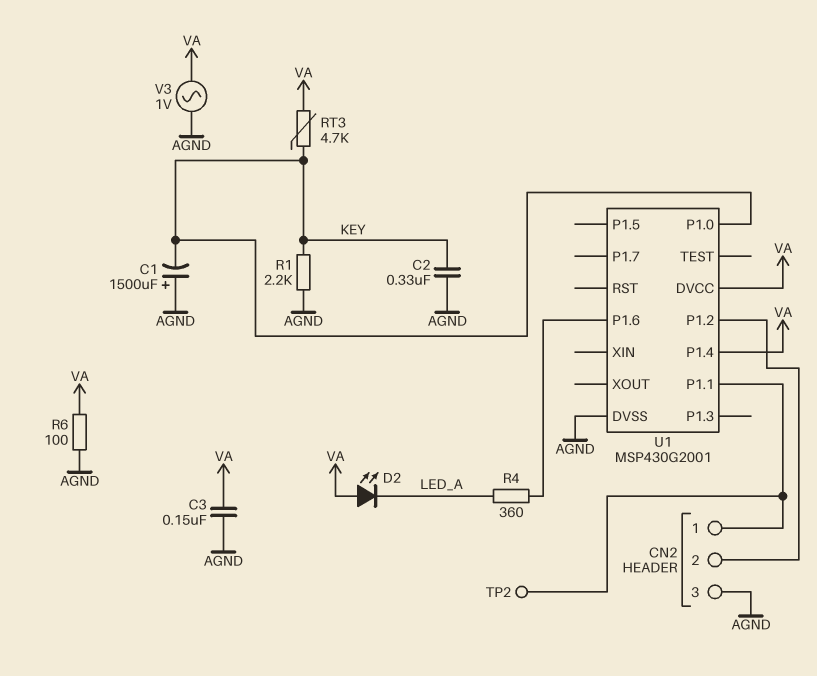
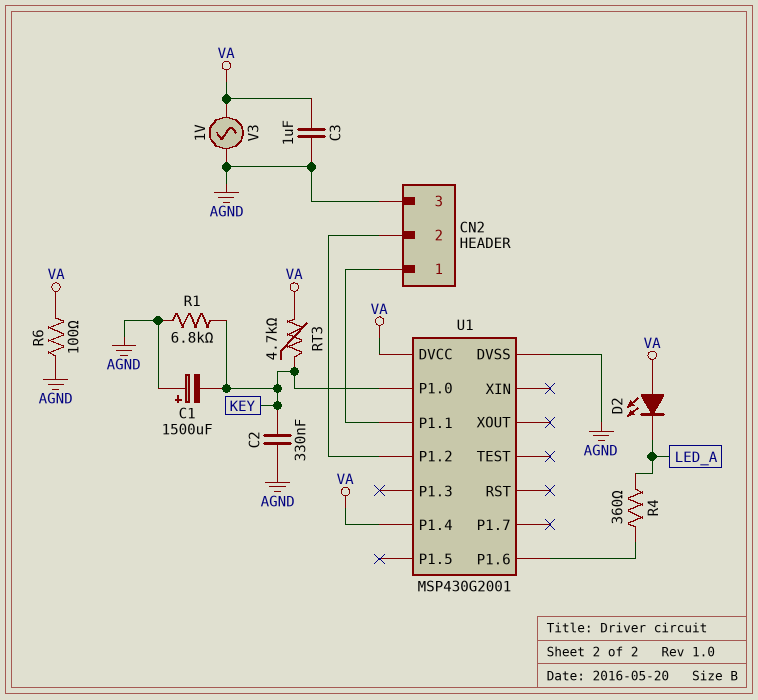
C3: 150nF (AGND, VA) -> 1uF (AGND, VA)
R1: 2.2k (AGND, KEY) -> 6.8k (AGND, KEY)
TP2: test point (CN2/1) -> none

